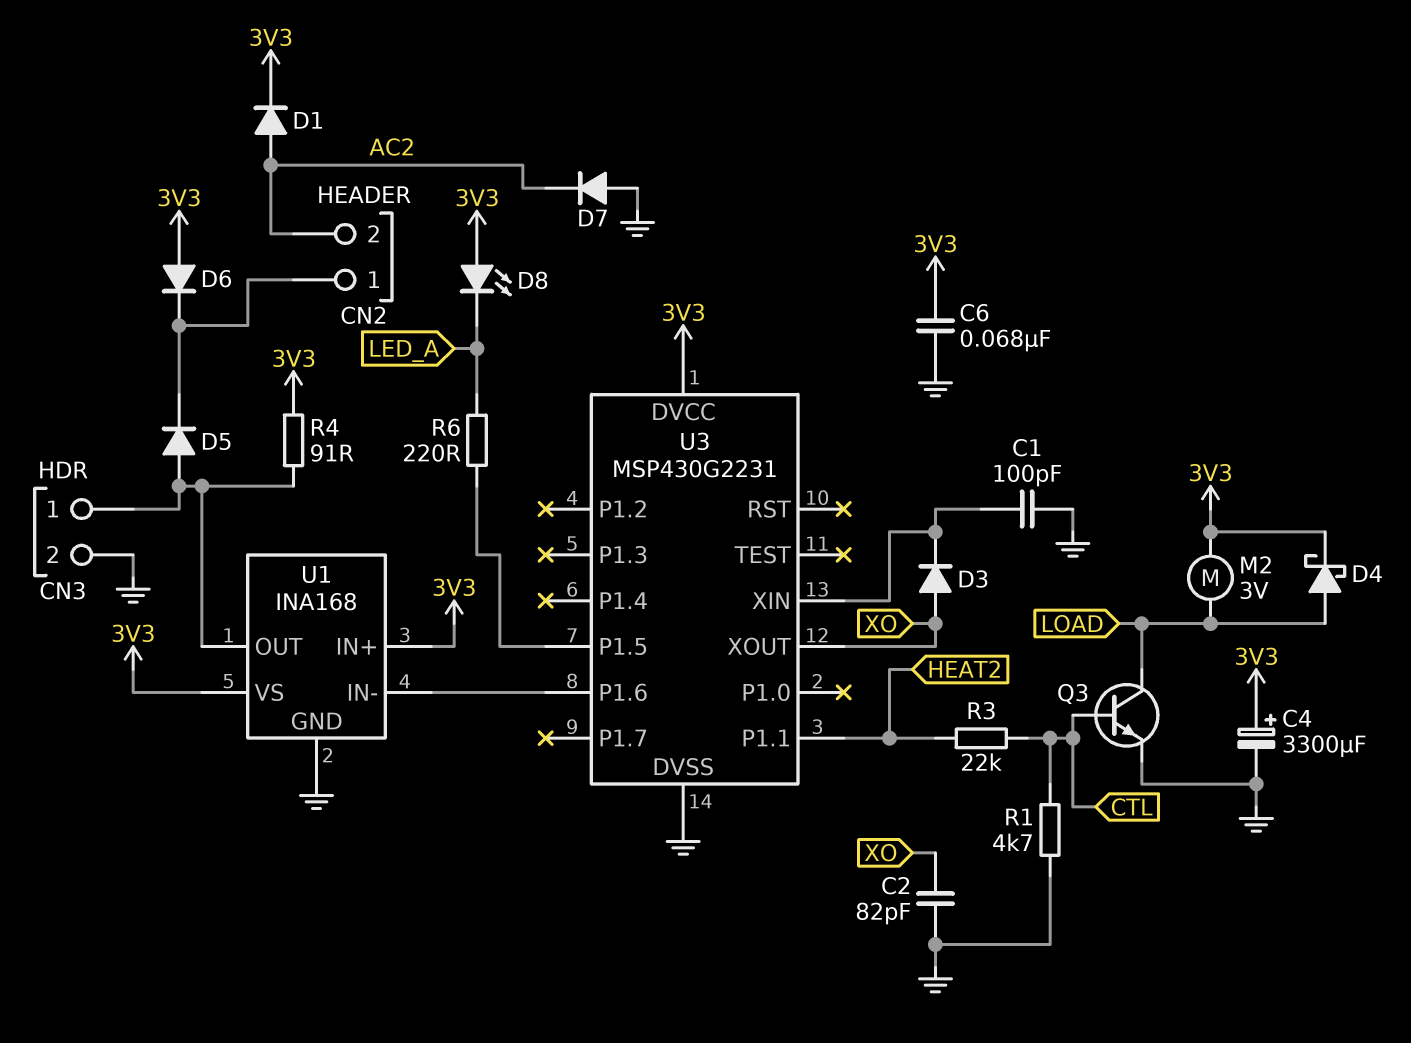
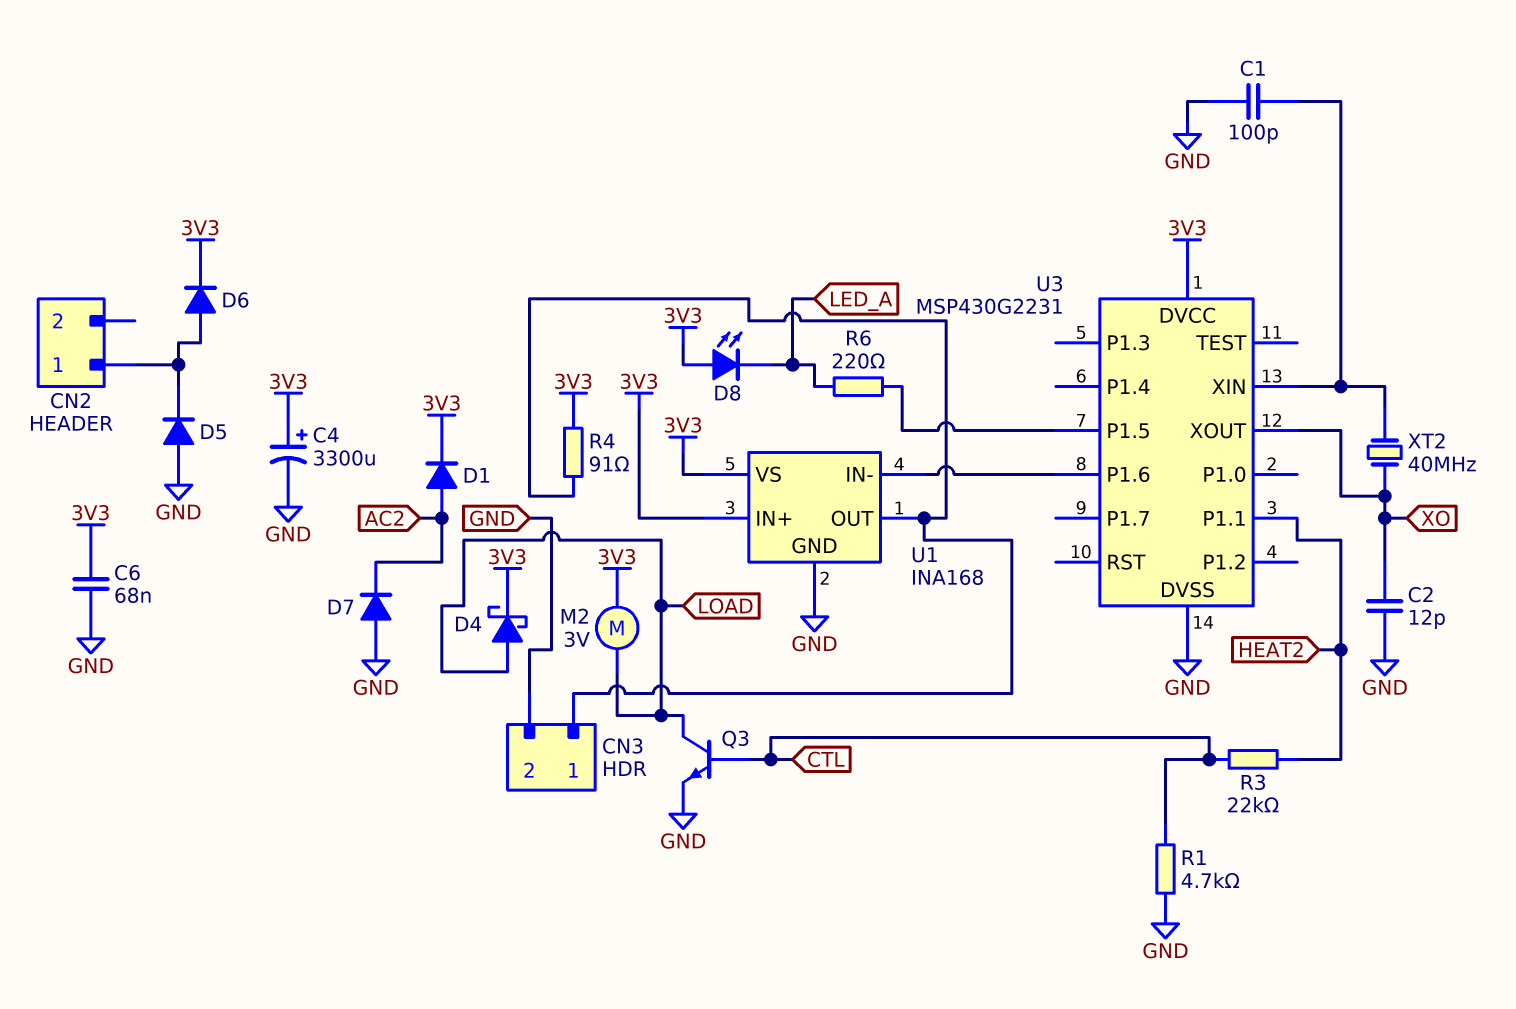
C2: 82pF (GND, XO) -> 12pF (GND, XO)
CN2 pin 2: AC2 -> none
D3: diode (A XO, K U3/XIN) -> none
D5: diode (A CN3/1, K CN2/1) -> diode (A GND, K CN2/1)
D6: diode (A 3V3, K CN2/1) -> diode (A CN2/1, K 3V3)
XT2: none -> 40MHz (U3/XIN, XO)

